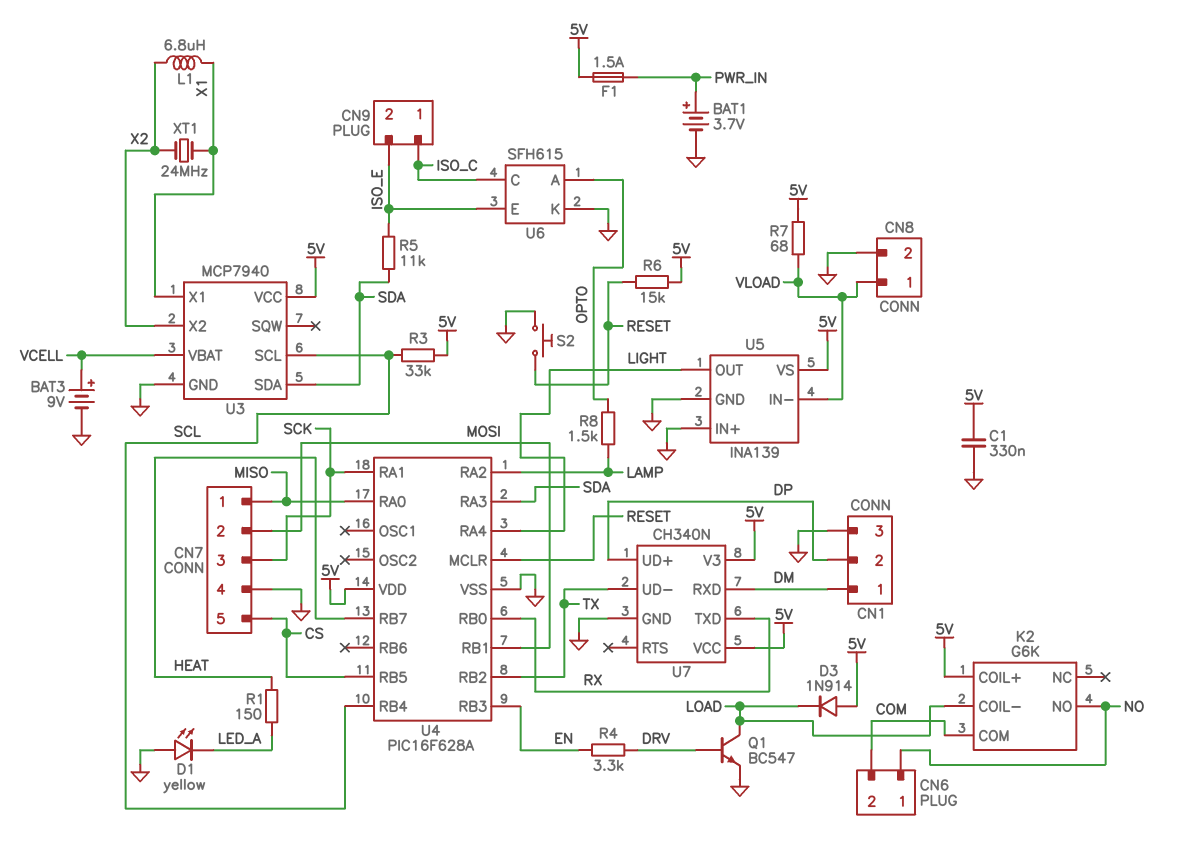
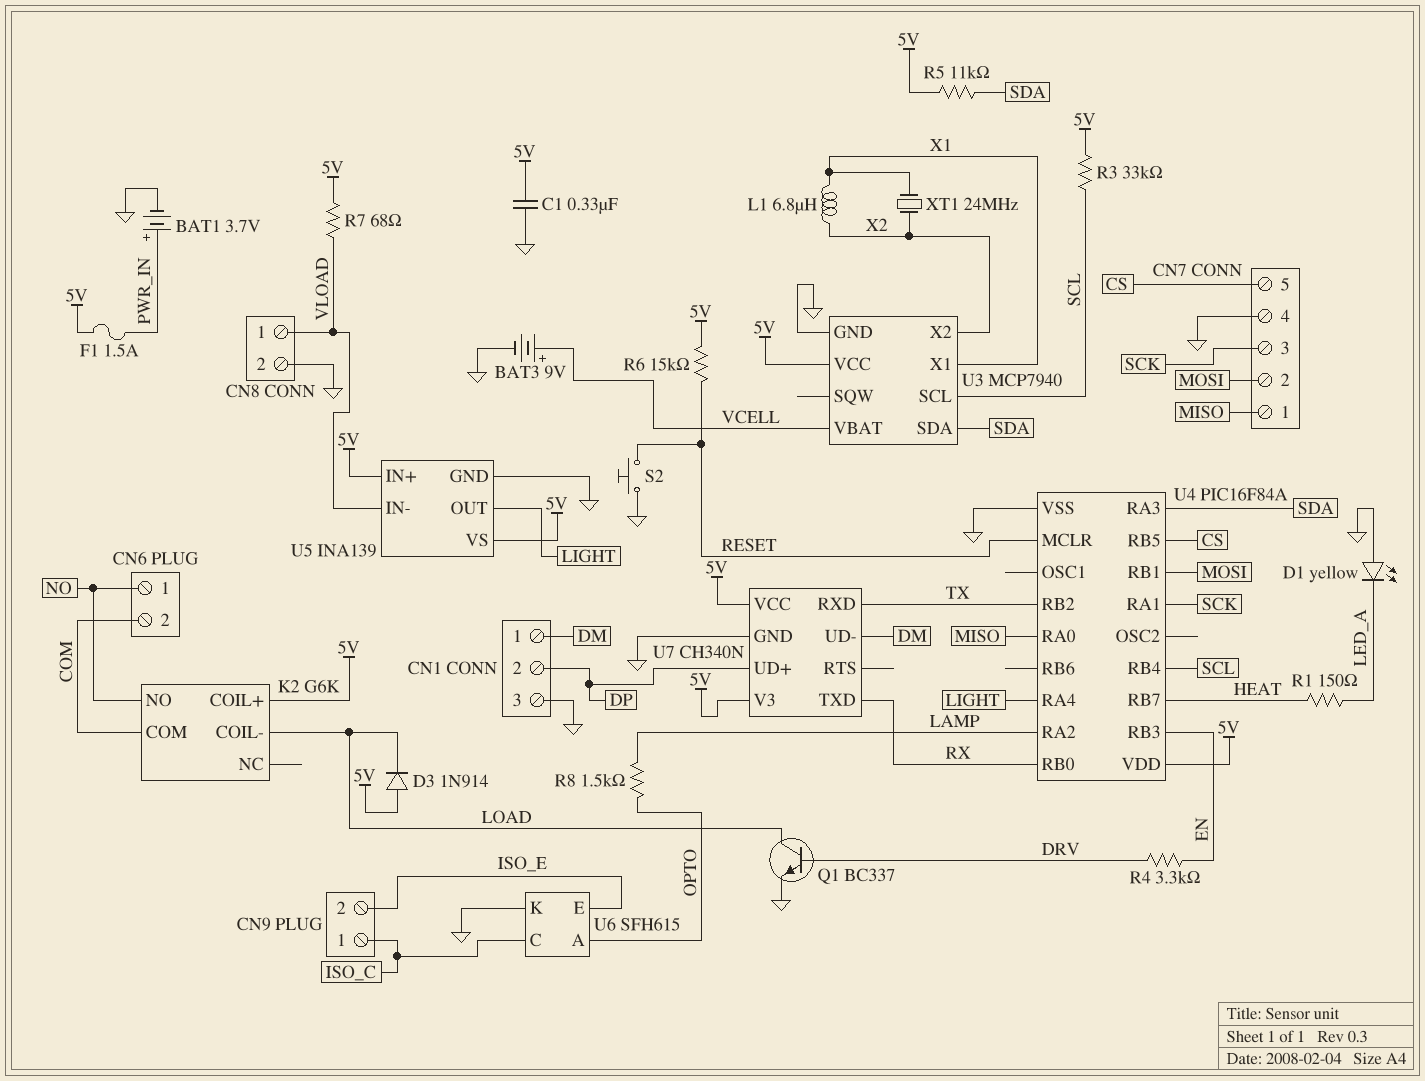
Q1: NPN BC547 (B DRV, C LOAD, E GND) -> NPN BC337 (B DRV, C LOAD, E GND)
R5: 11k (ISO_E, SDA) -> 11k (5V, SDA)
U4: PIC16F628A -> PIC16F84A
U5 pin IN+: GND -> 5V
U7 pin RXD: DM -> TX
U7 pin UD-: TX -> DM

